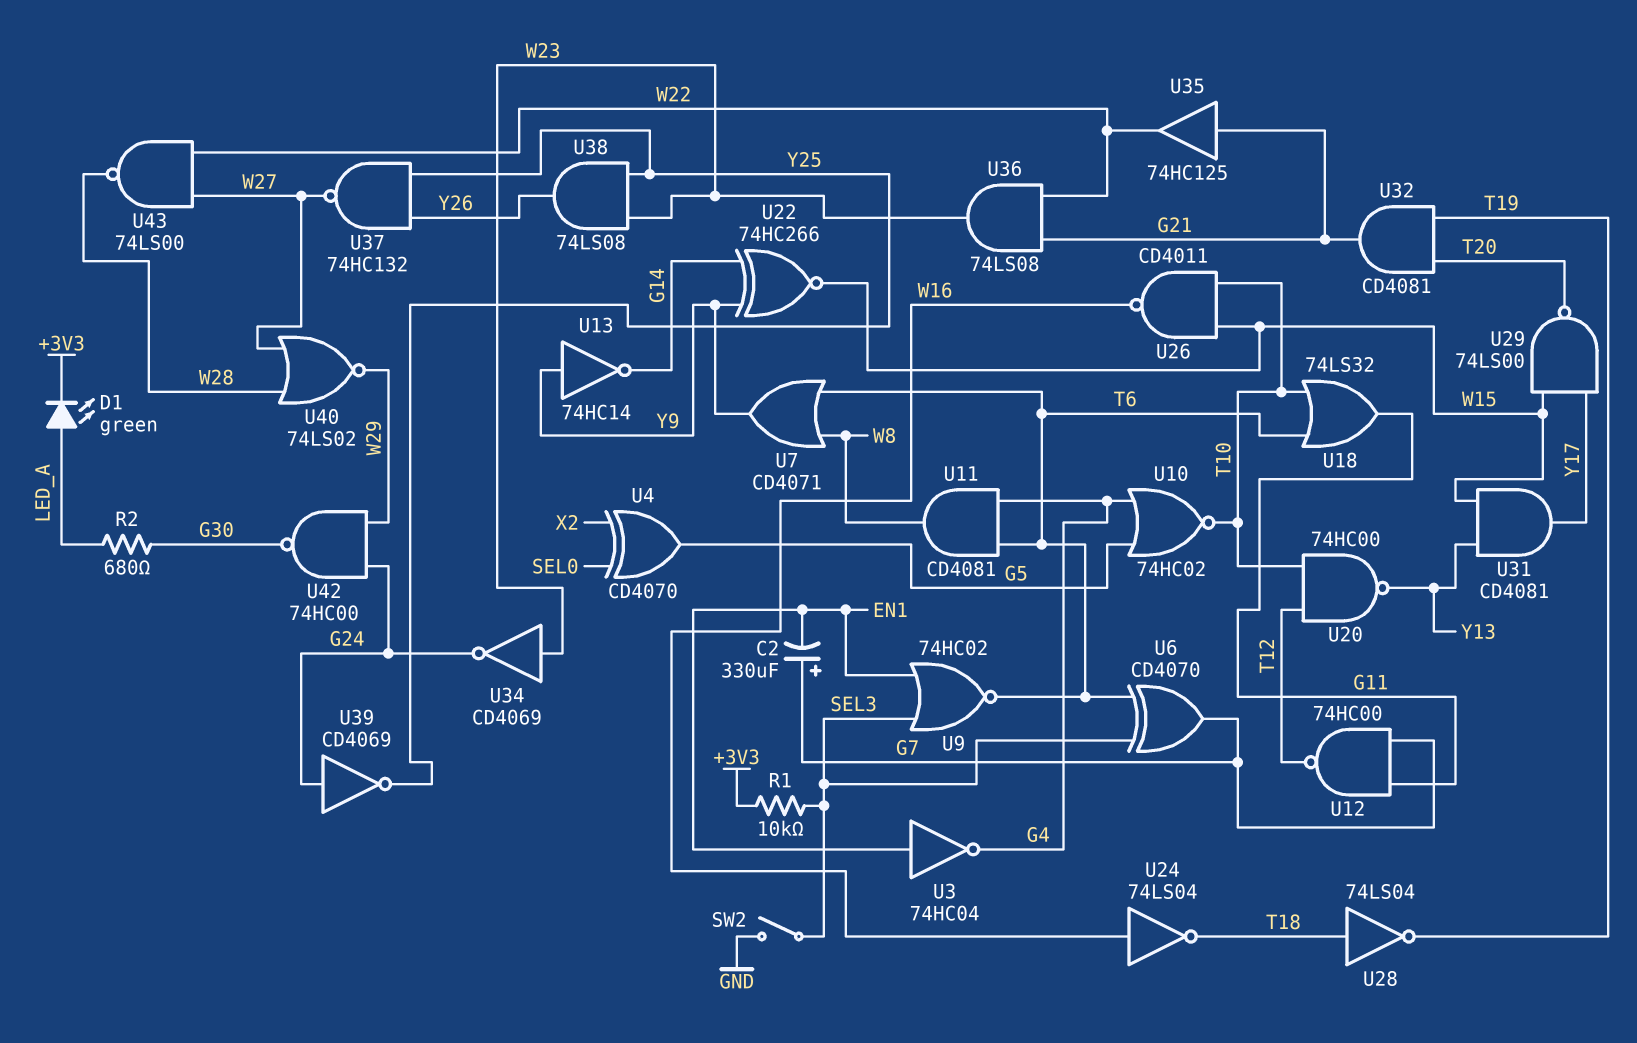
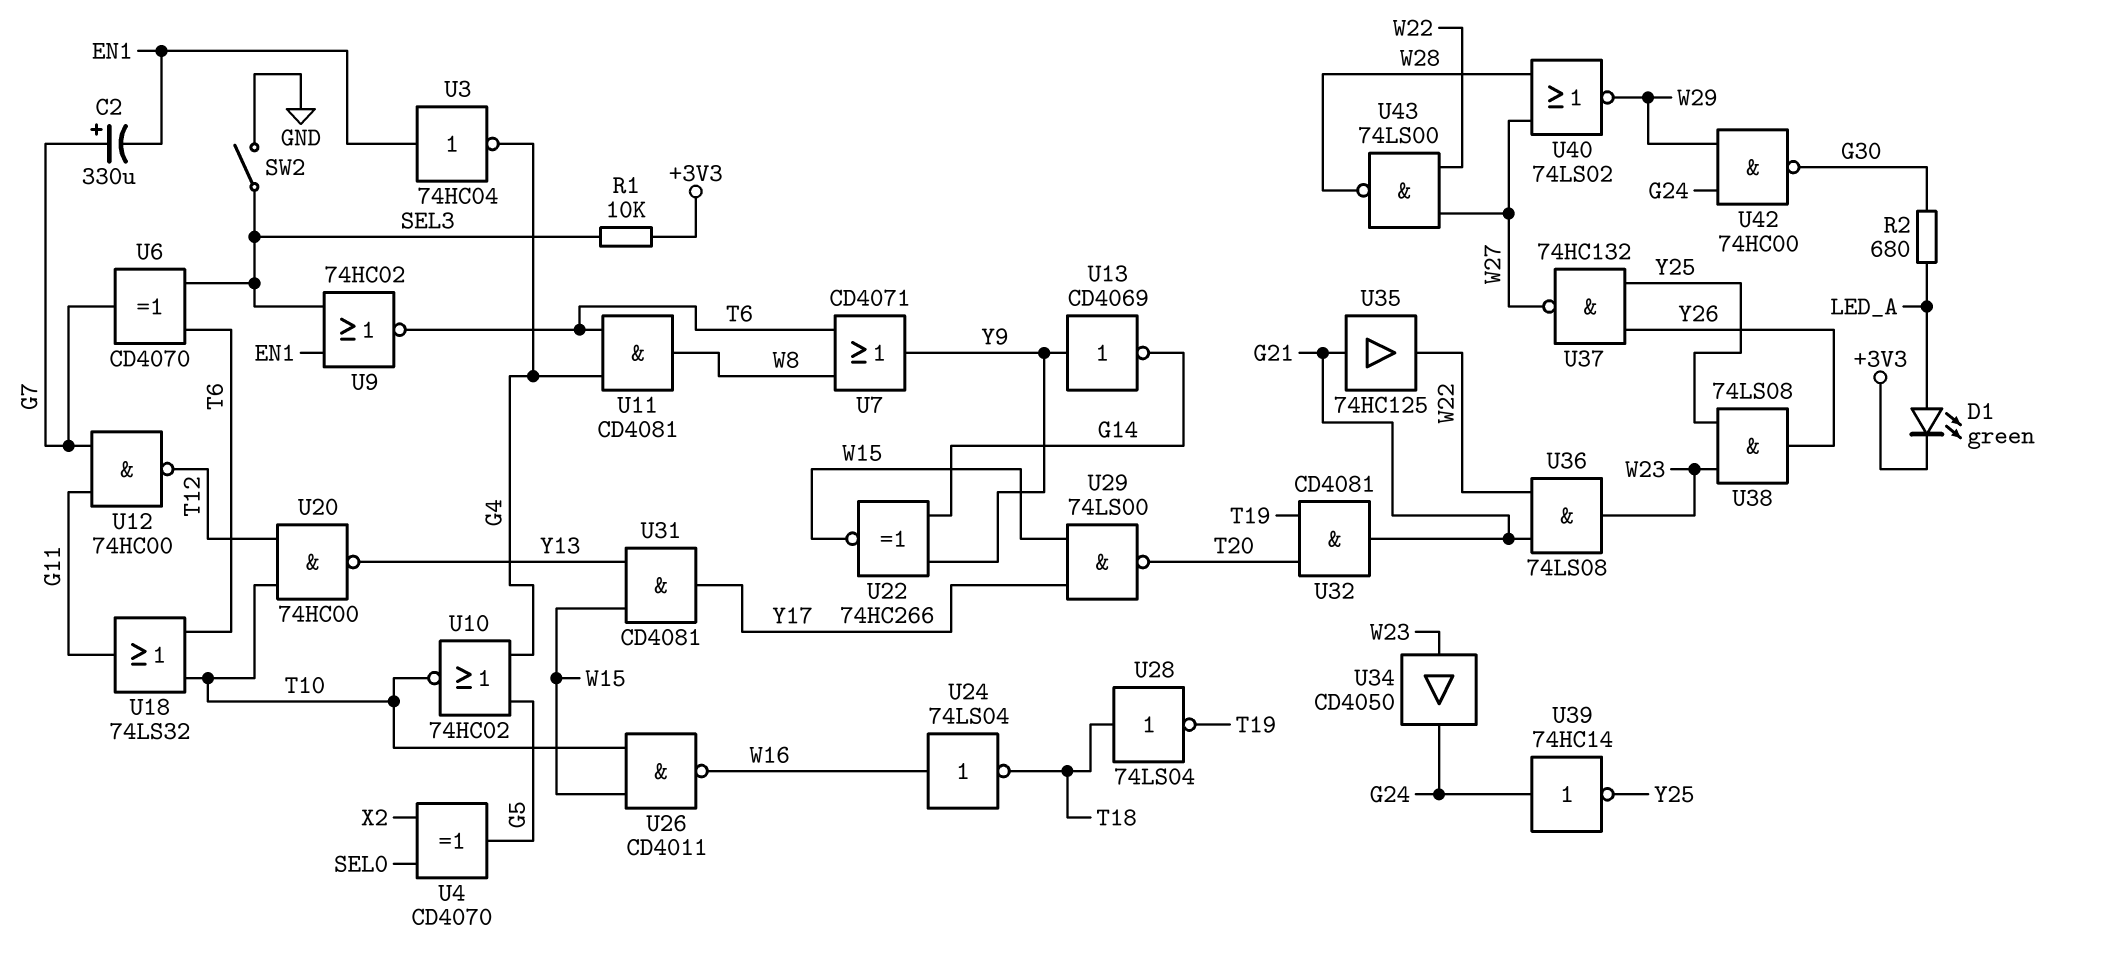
U13: NOT 74HC14 (in Y9, out G14) -> NOT CD4069 (in Y9, out G14)
U34: NOT CD4069 (in W23, out G24) -> buffer CD4050 (in W23, out G24)
U39: NOT CD4069 (in G24, out Y25) -> NOT 74HC14 (in G24, out Y25)

